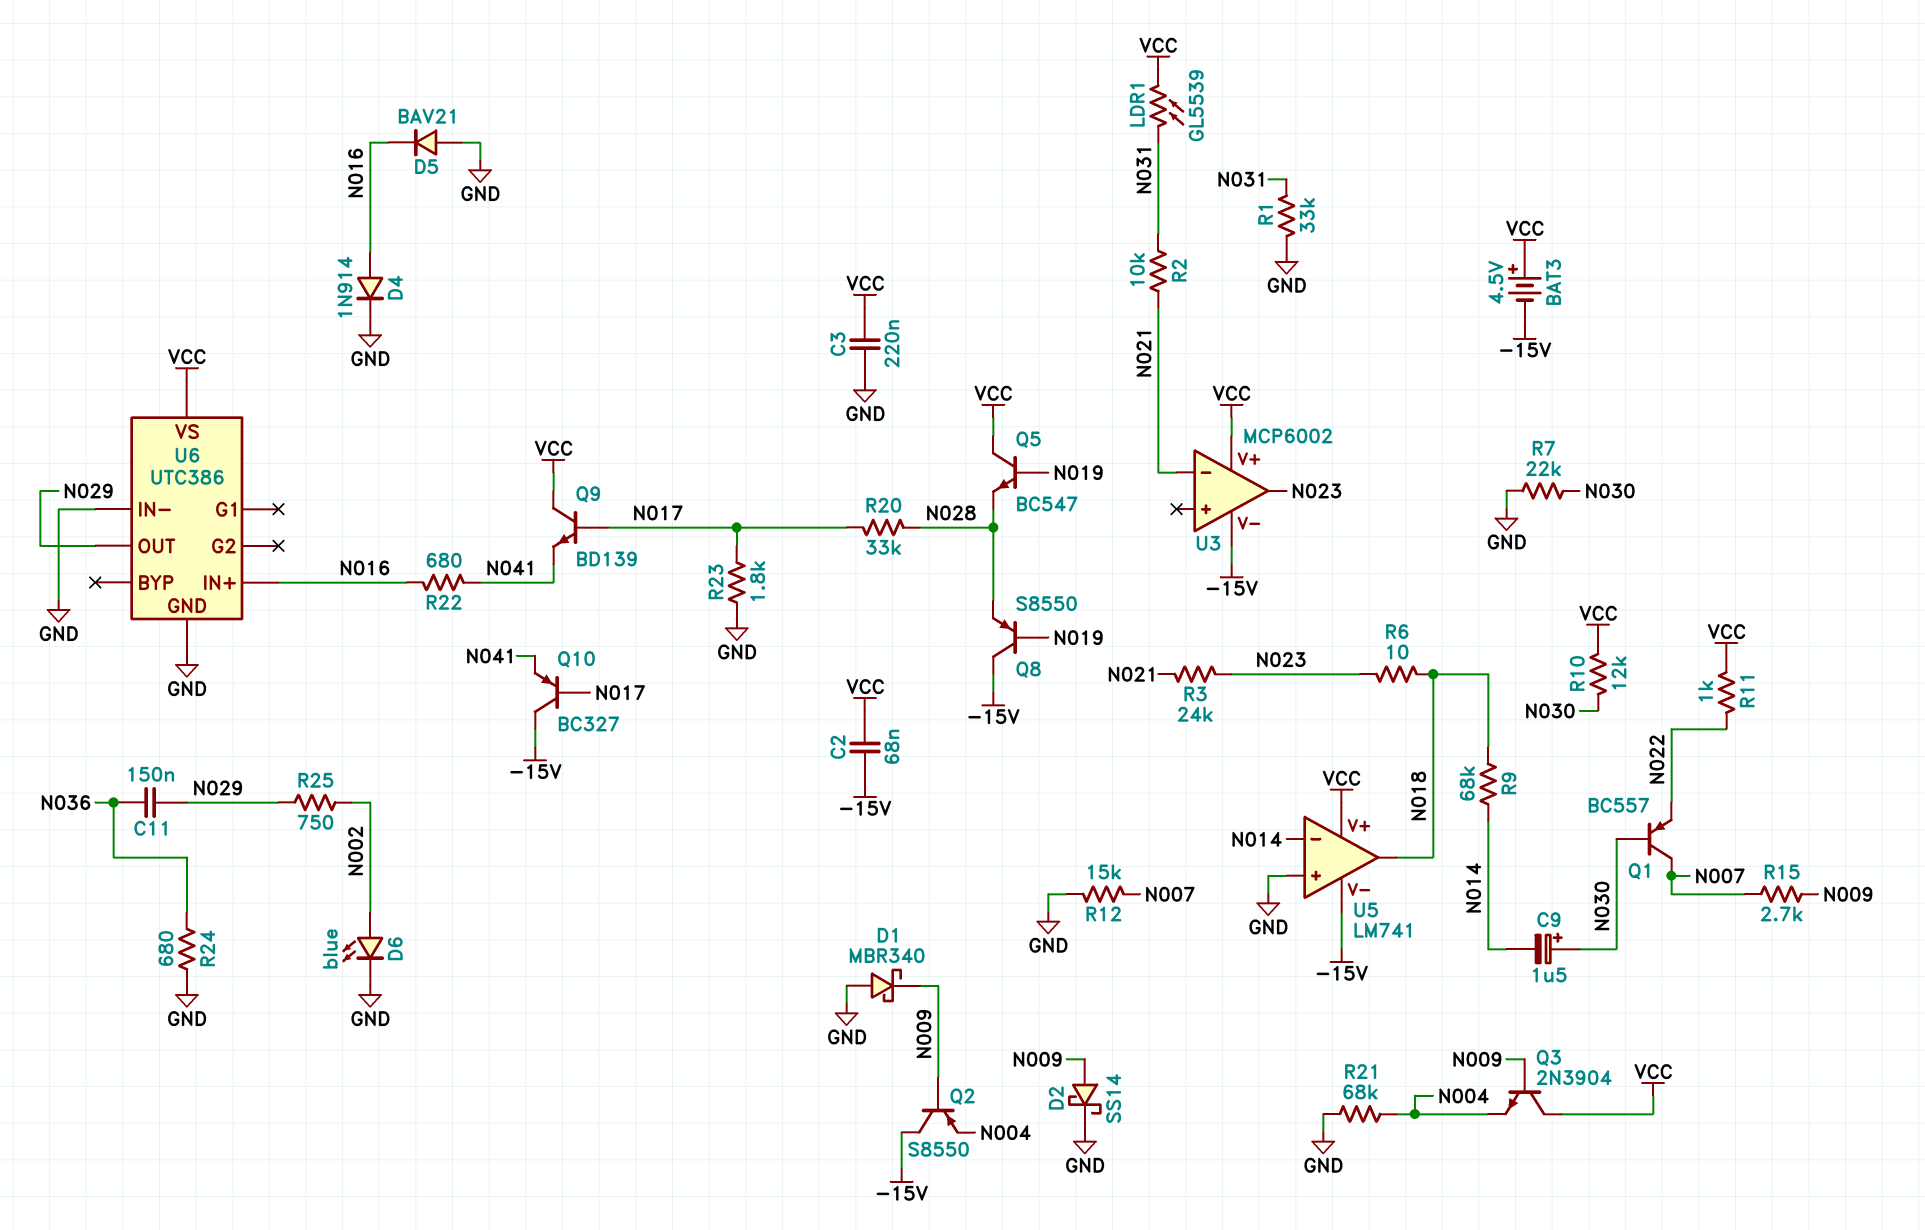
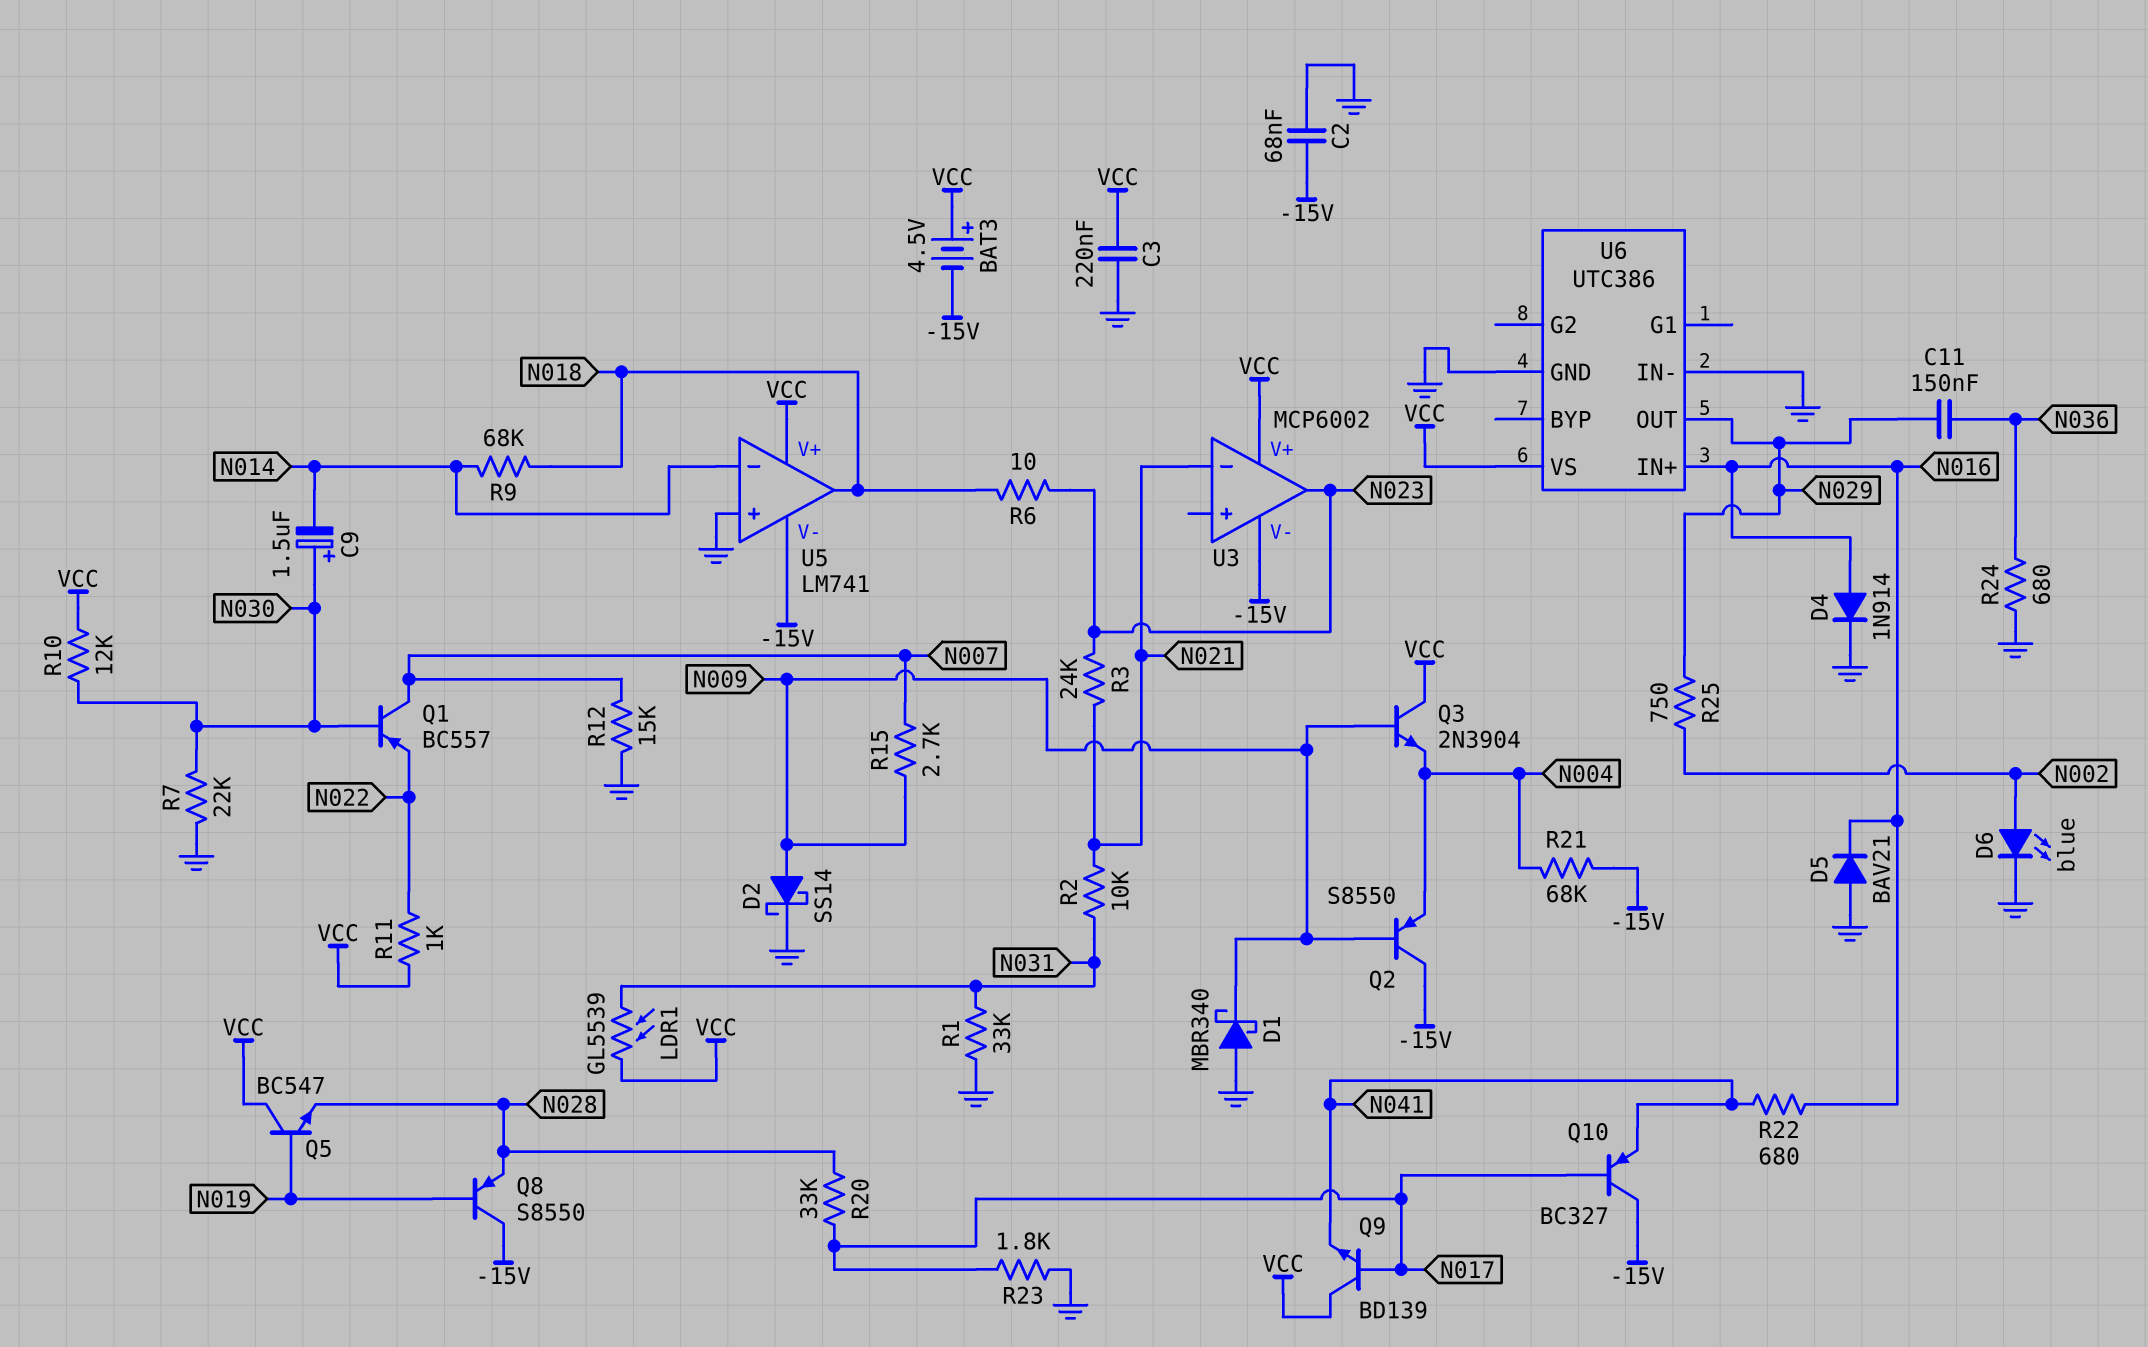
C2: 68nF (-15V, VCC) -> 68nF (-15V, GND)
R21: 68k (GND, N004) -> 68k (-15V, N004)

